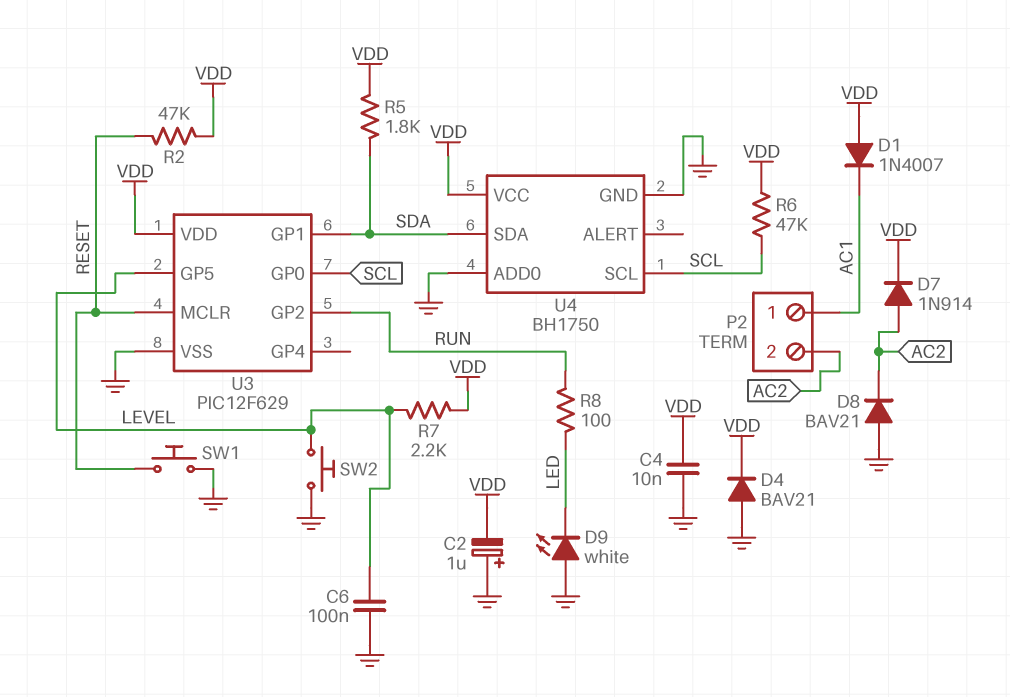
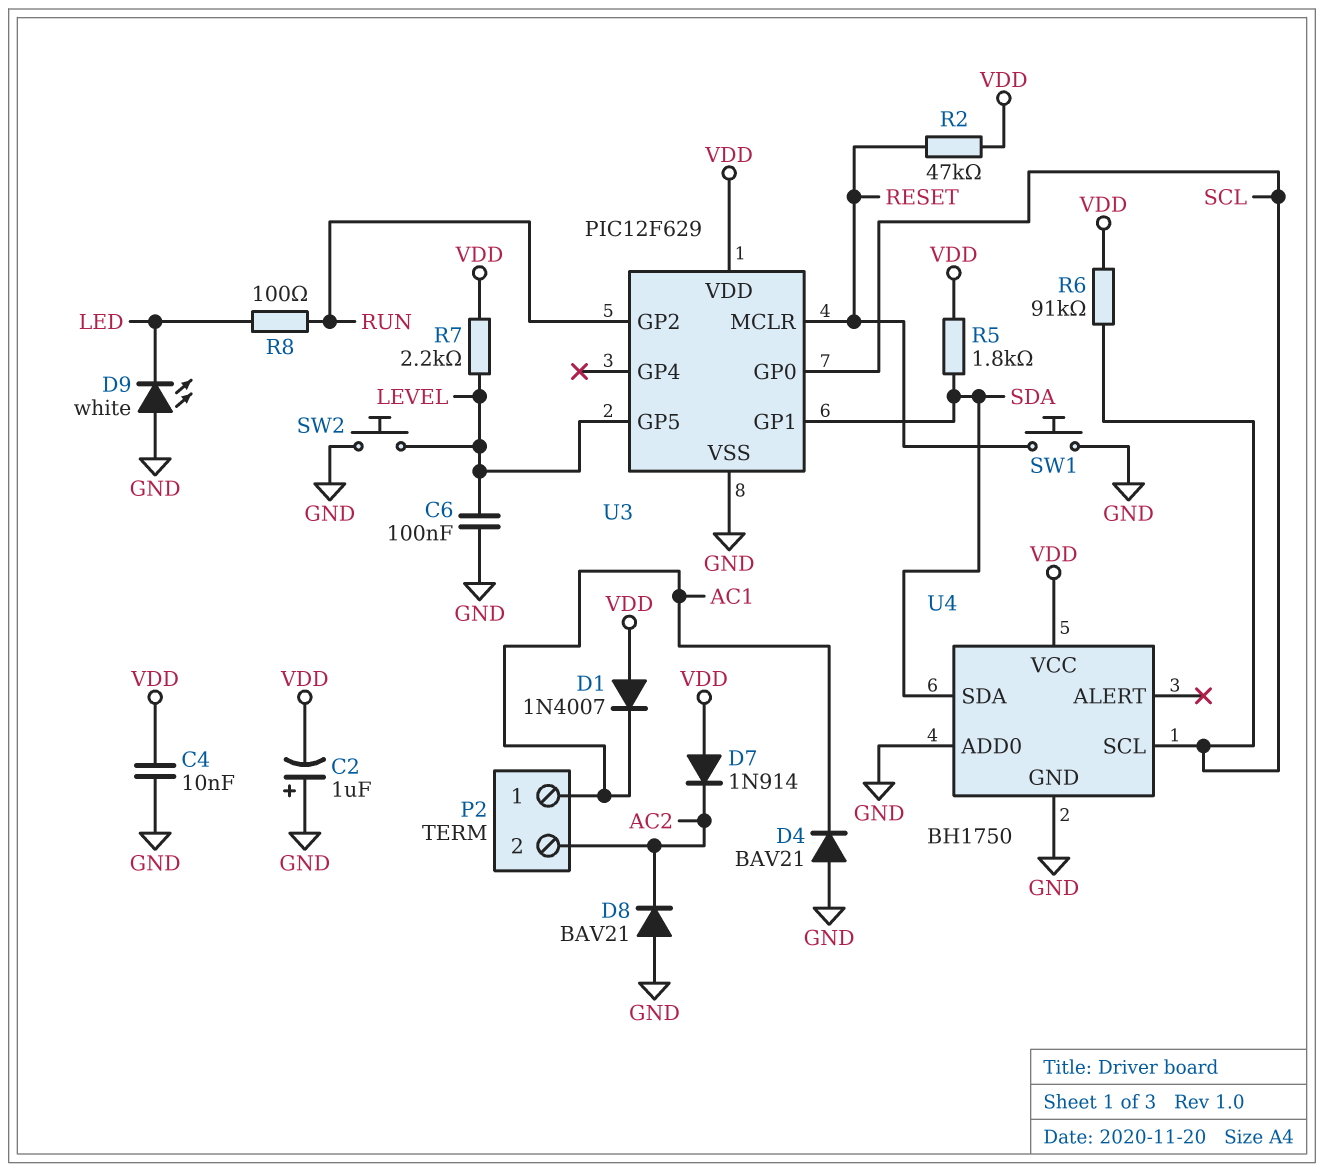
D4: diode BAV21 (A GND, K VDD) -> diode BAV21 (A GND, K AC1)
D7: diode 1N914 (A AC2, K VDD) -> diode 1N914 (A VDD, K AC2)
R6: 47k (SCL, VDD) -> 91k (SCL, VDD)

